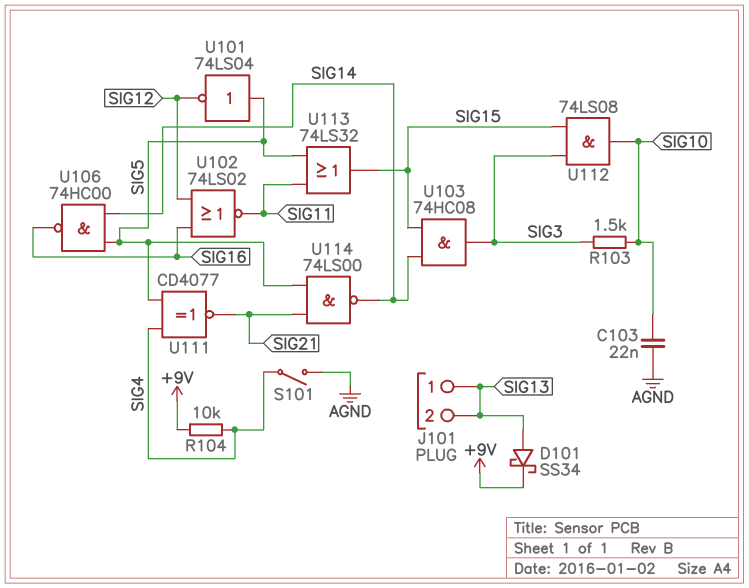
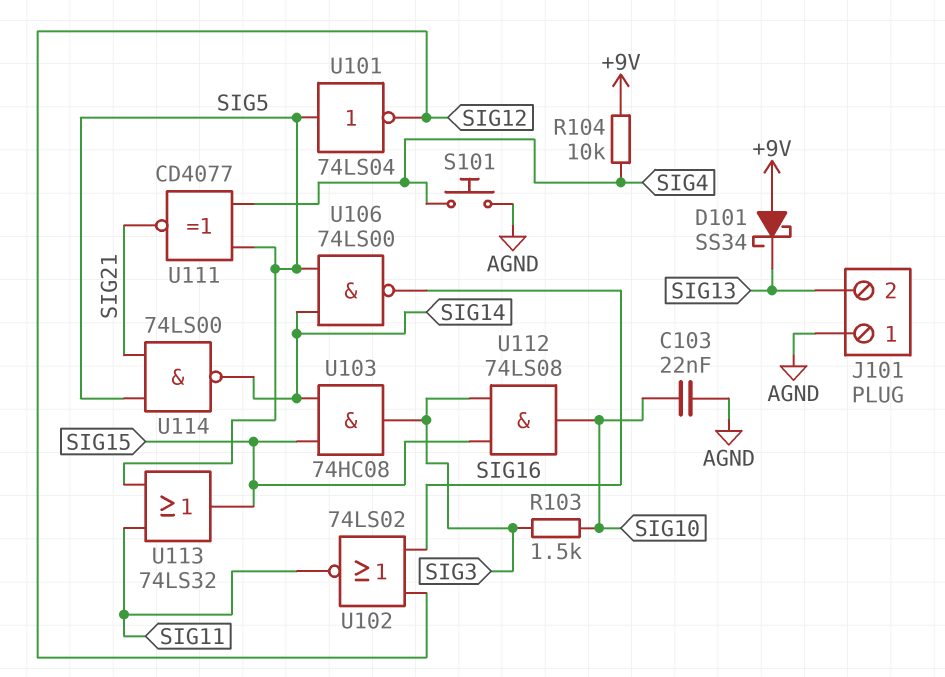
D101: schottky SS34 (A SIG13, K +9V) -> schottky SS34 (A +9V, K SIG13)
J101 pin 1: SIG13 -> AGND
S101: switch (AGND, SIG4) -> button (AGND, SIG4)
U106: NAND 74HC00 (in SIG5, in SIG14, out SIG16) -> NAND 74LS00 (in SIG5, in SIG14, out SIG16)

